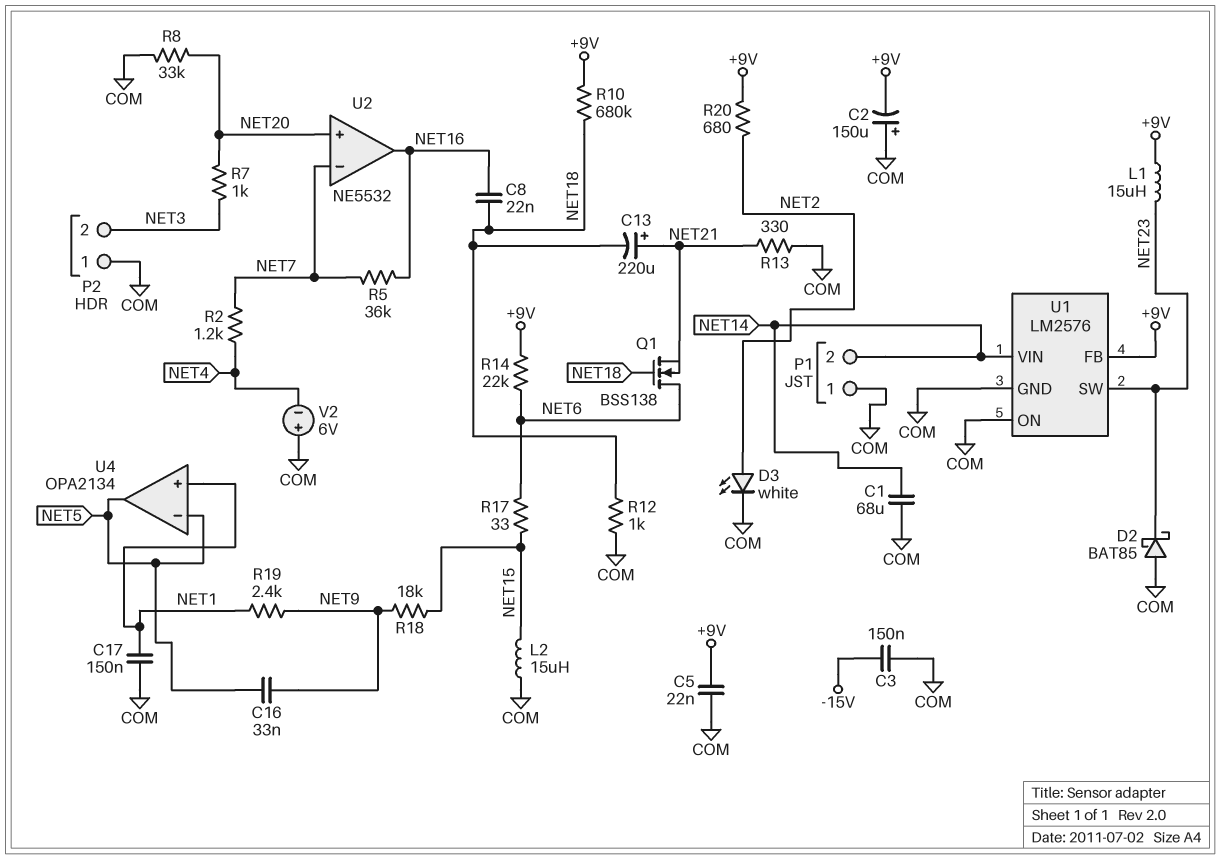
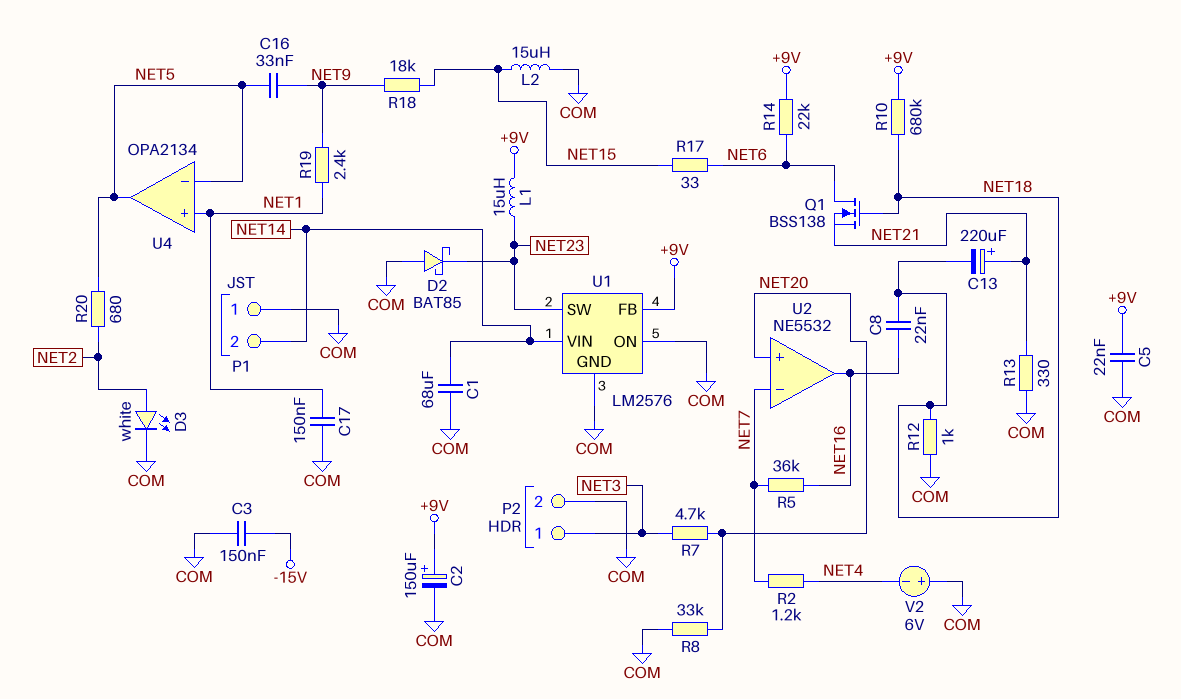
C2: 150uF (plus COM, minus +9V) -> 150uF (plus +9V, minus COM)
P2 pin 1: COM -> NET3
P2 pin 2: NET3 -> COM
R7: 1k (NET3, NET20) -> 4.7k (NET3, NET20)
R20: 680 (+9V, NET2) -> 680 (NET2, NET5)

